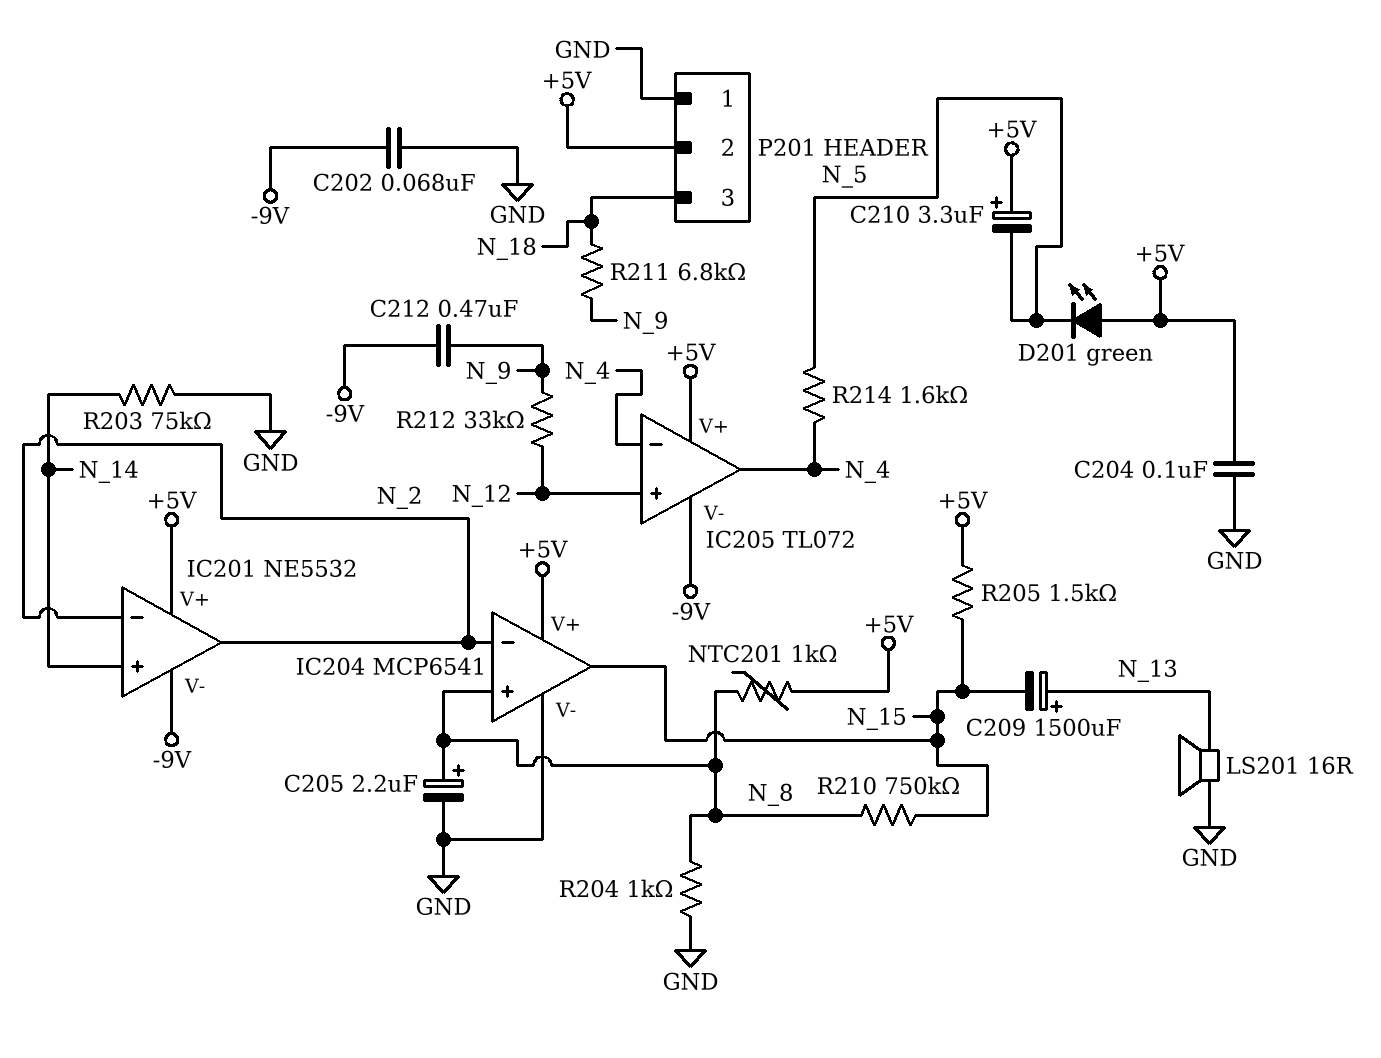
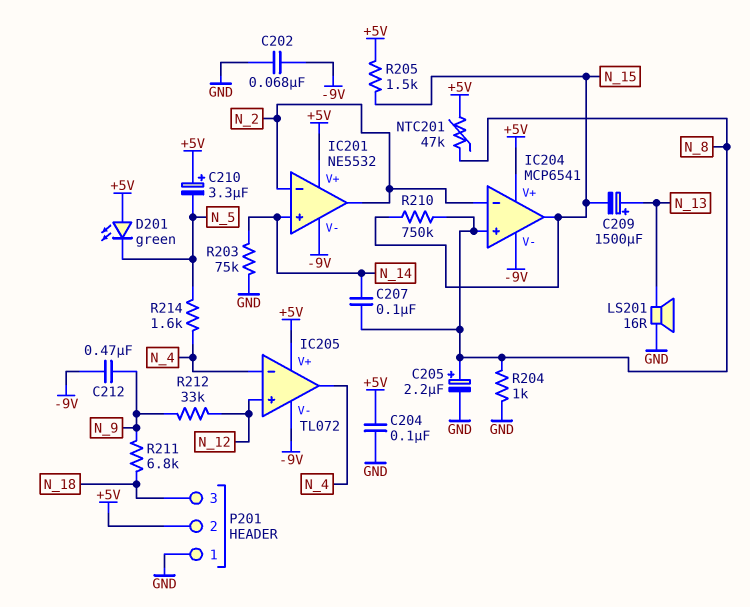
C207: none -> 100nF (N_8, N_14)
IC204 pin V-: GND -> -9V
NTC201: 1k (+5V, N_8) -> 47k (+5V, N_8)

